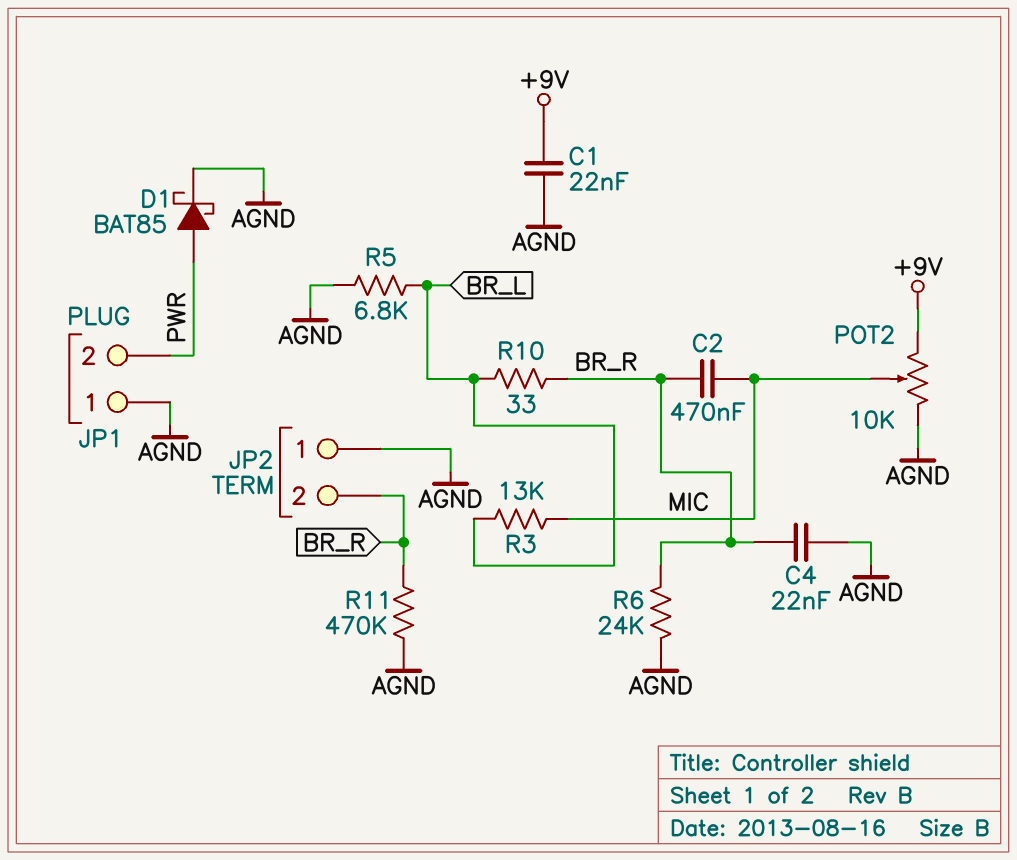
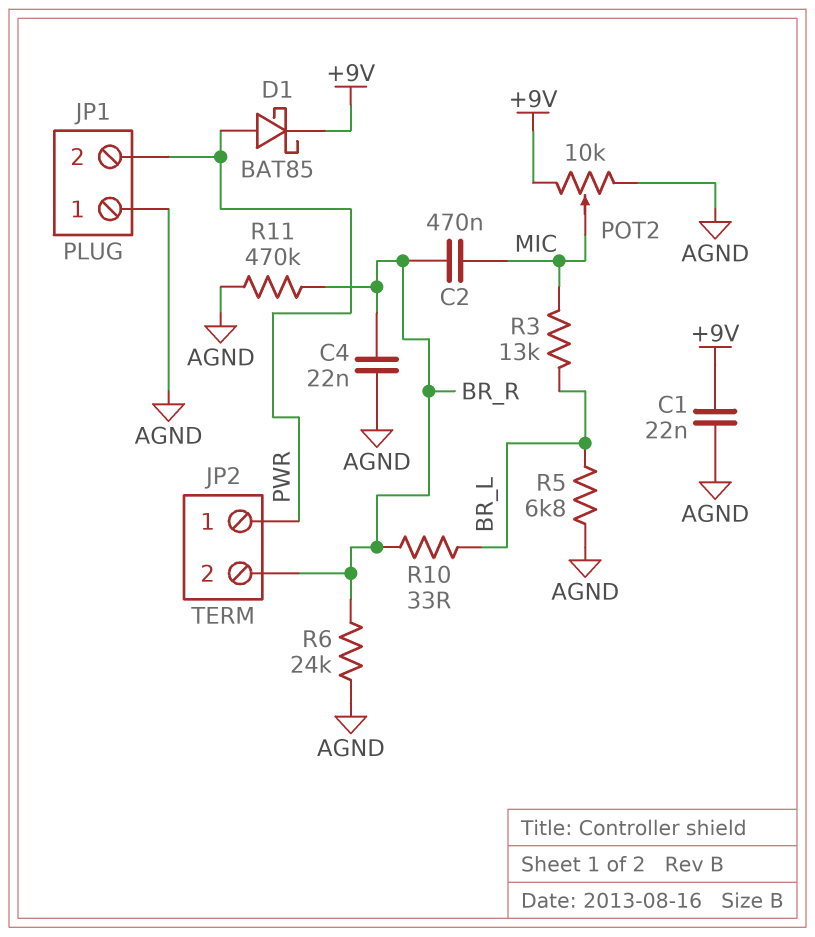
D1: schottky BAT85 (A PWR, K AGND) -> schottky BAT85 (A PWR, K +9V)
JP2 pin 1: AGND -> PWR

